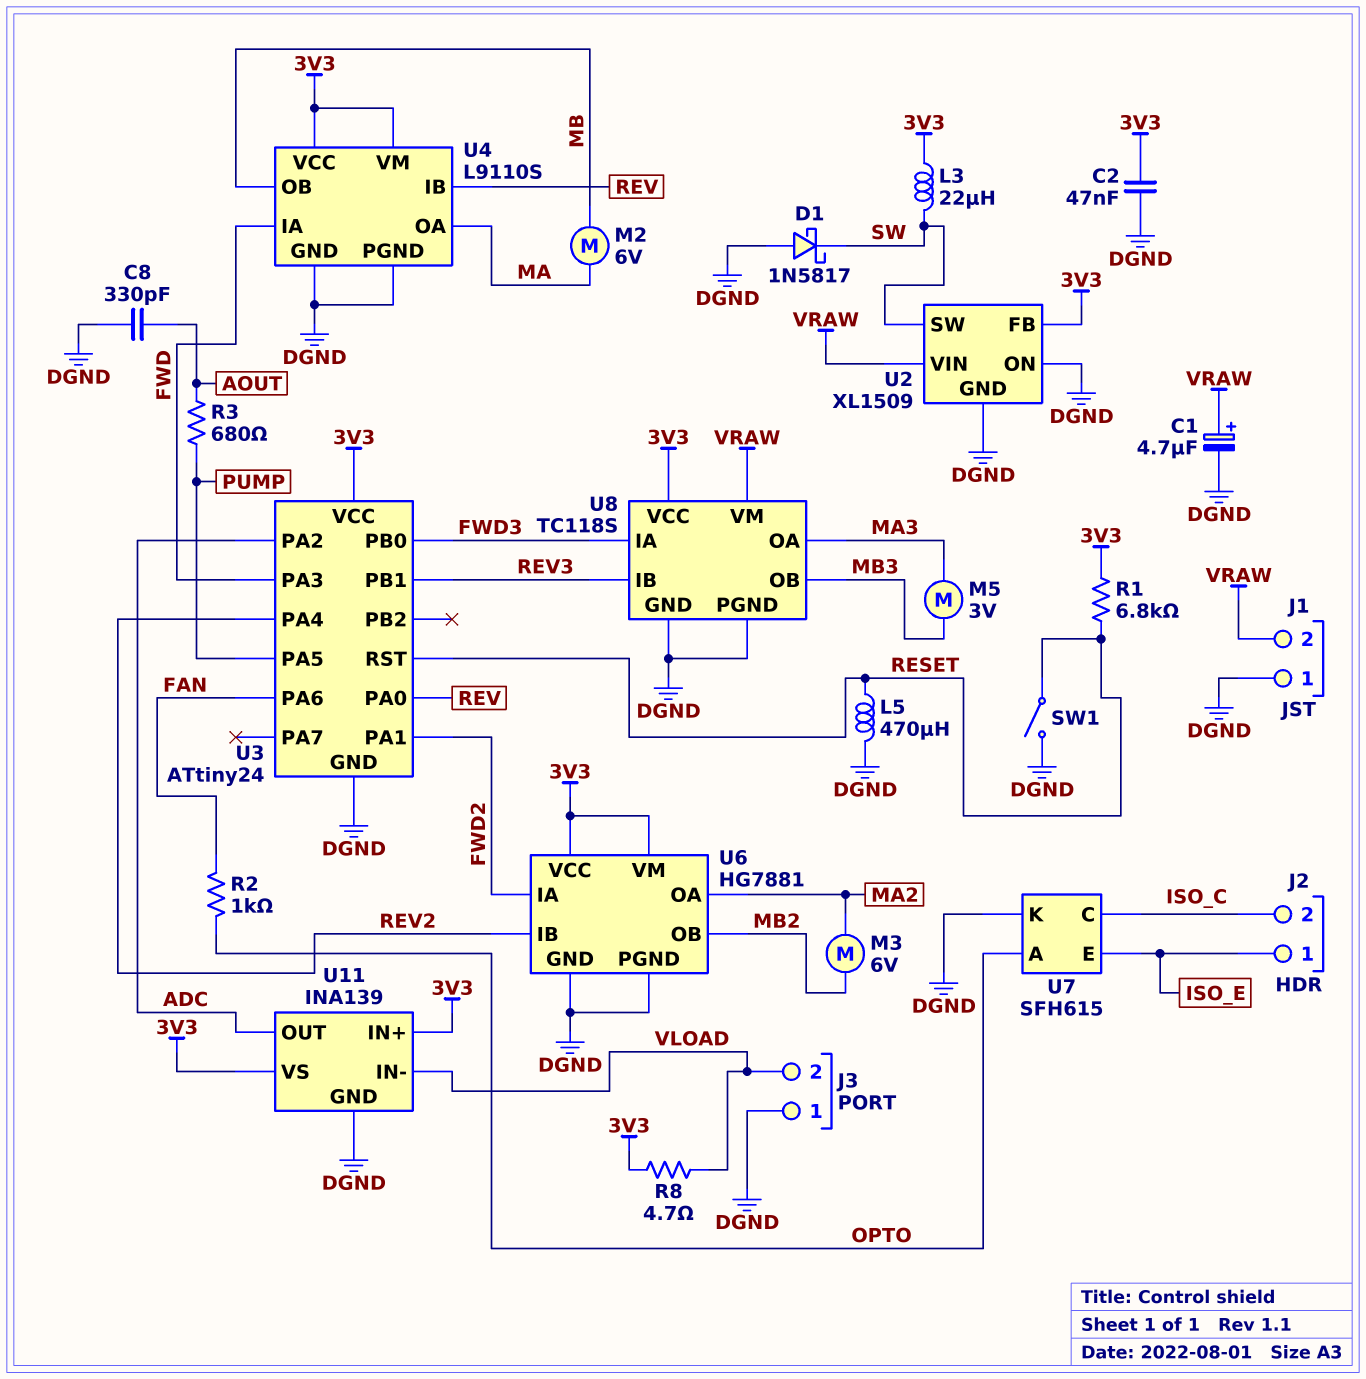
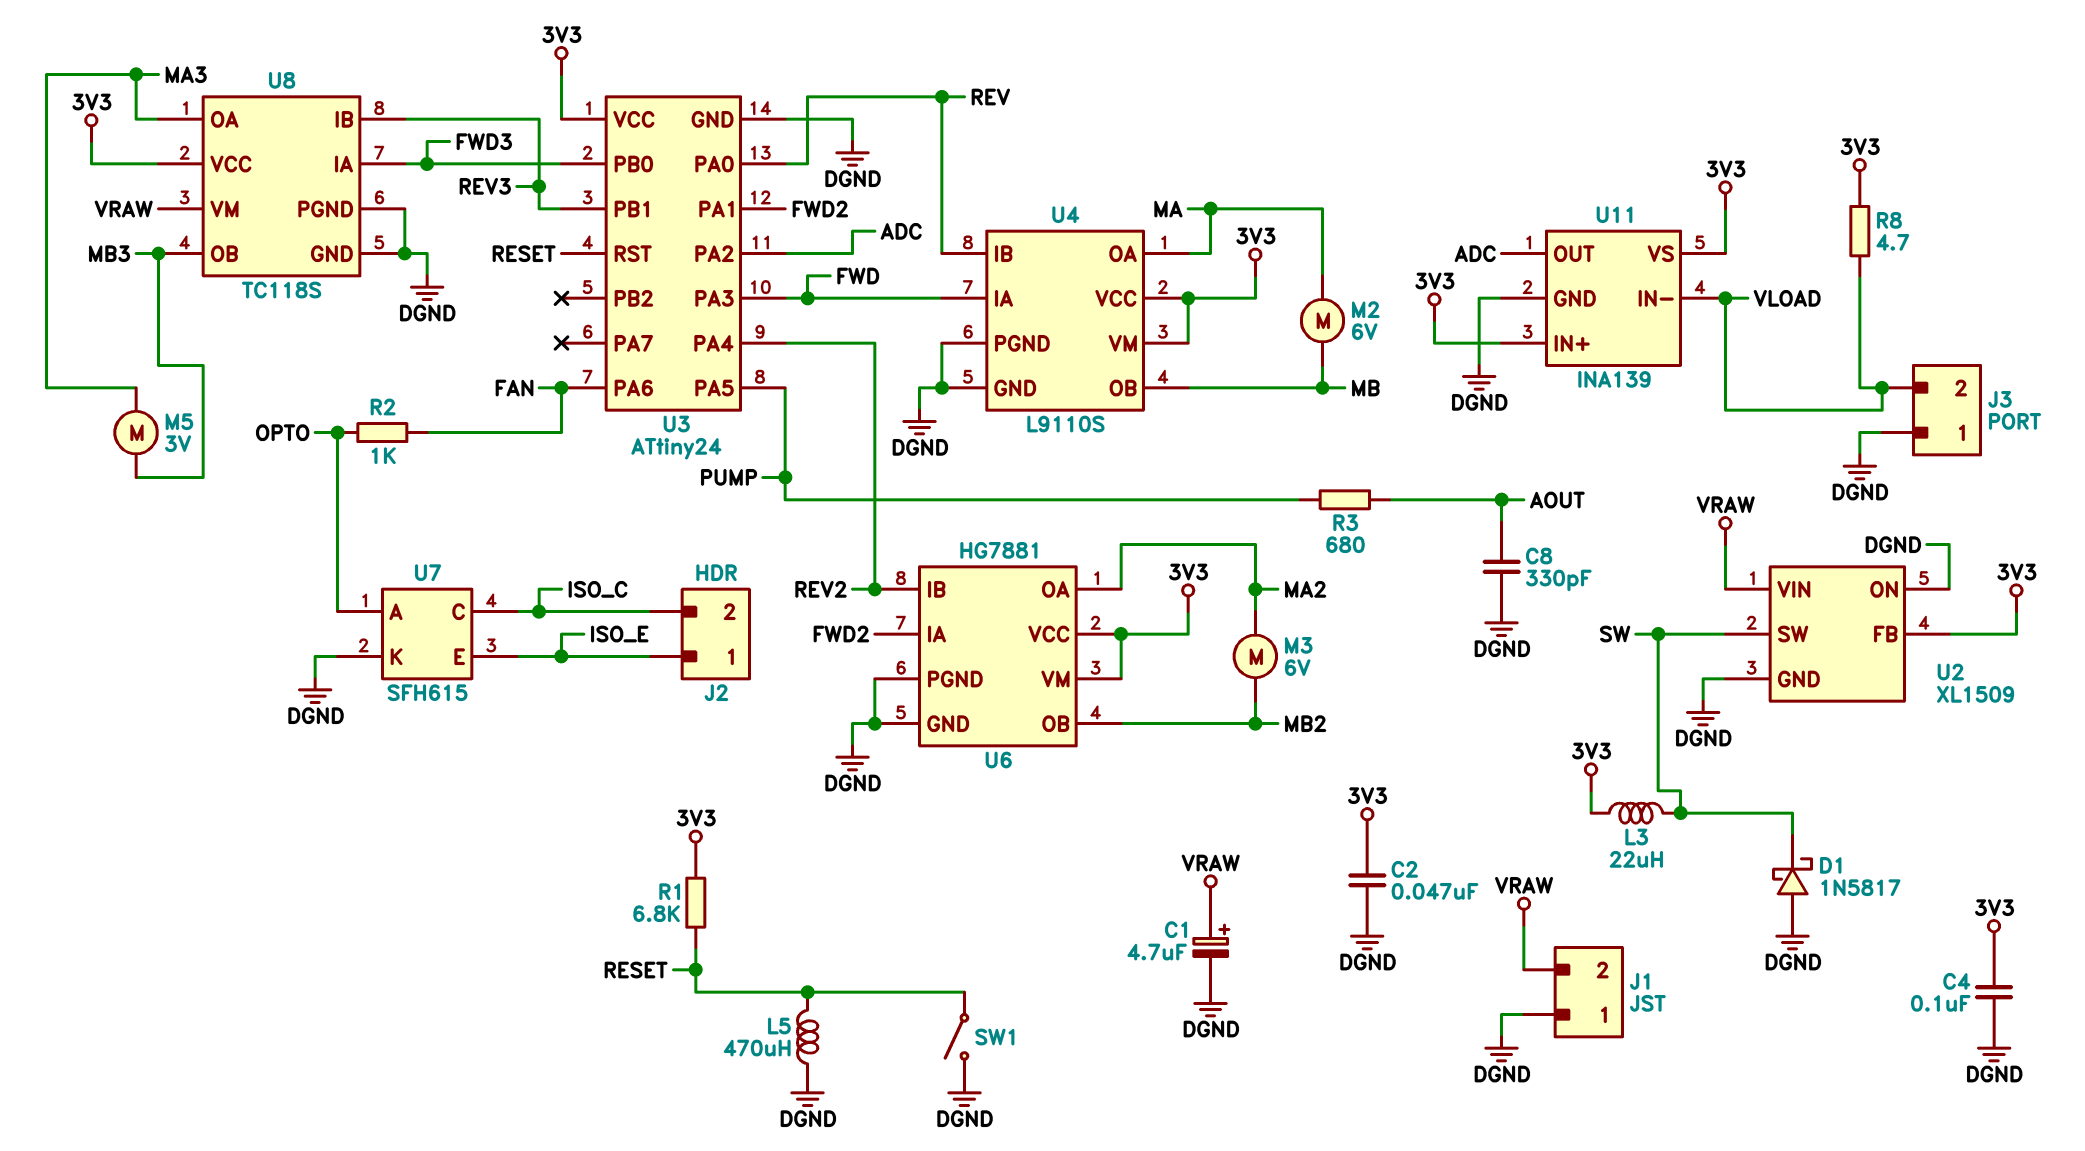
C4: none -> 100nF (3V3, DGND)

